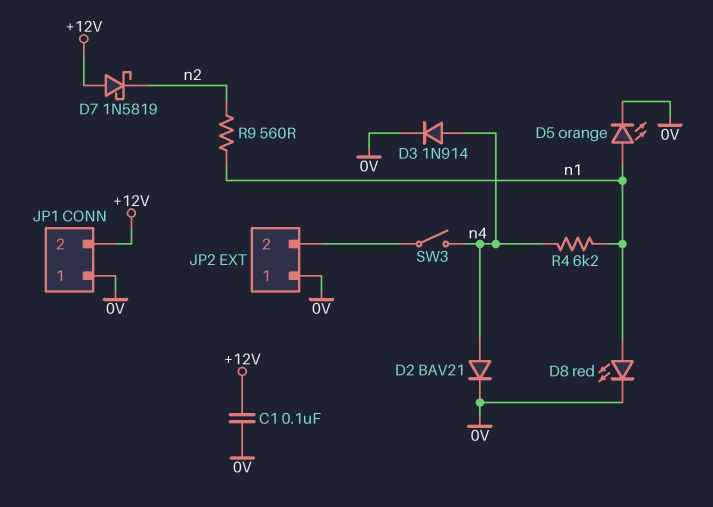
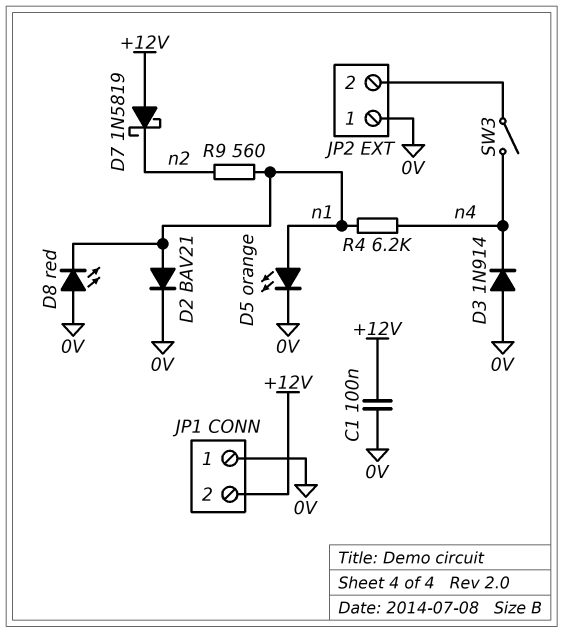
D2: diode BAV21 (A n4, K 0V) -> diode BAV21 (A n1, K 0V)
D3: diode 1N914 (A n4, K 0V) -> diode 1N914 (A 0V, K n4)
D8: LED red (A n1, K 0V) -> LED red (A 0V, K n1)

